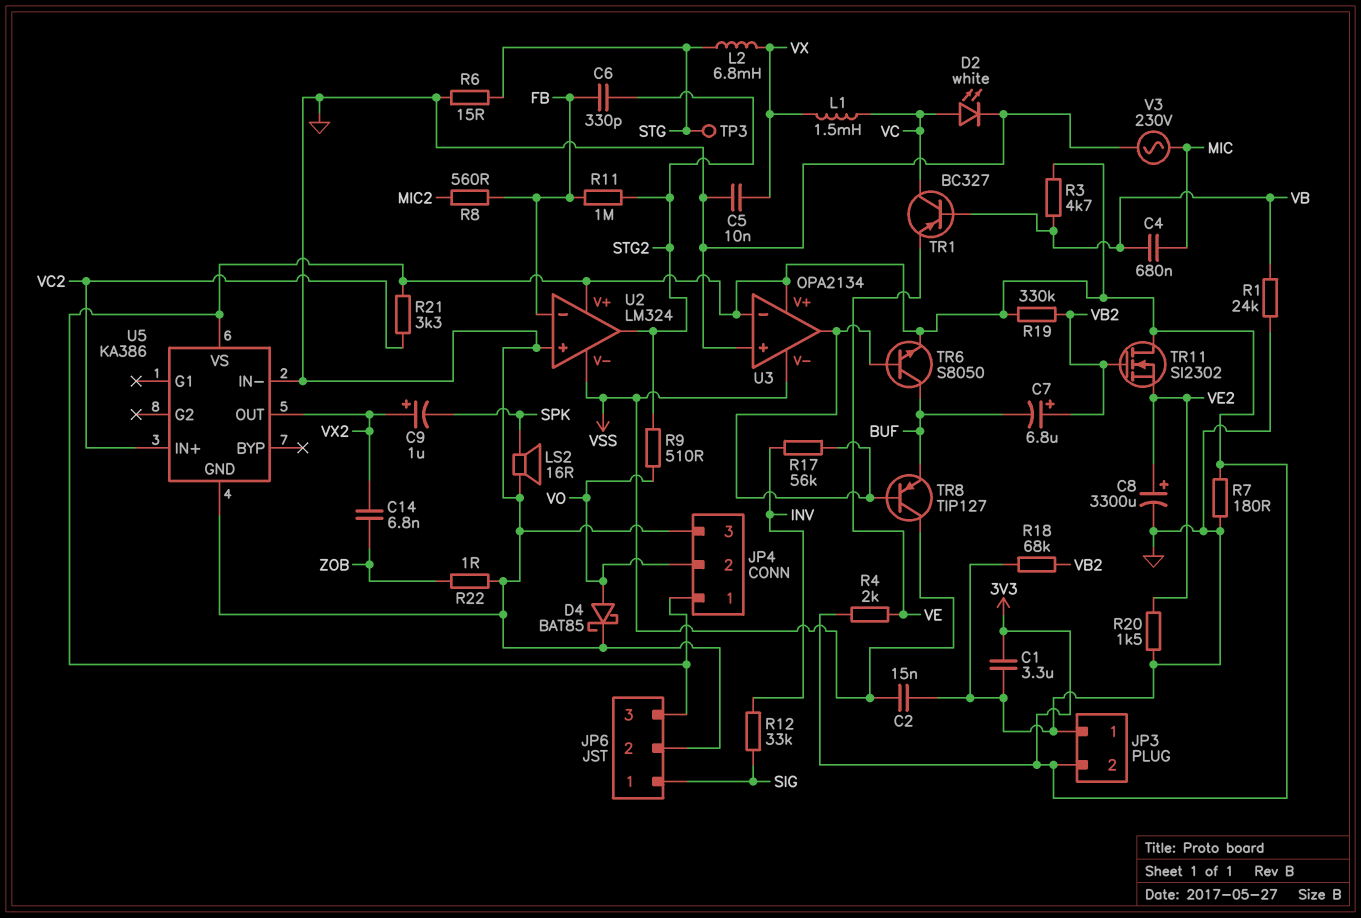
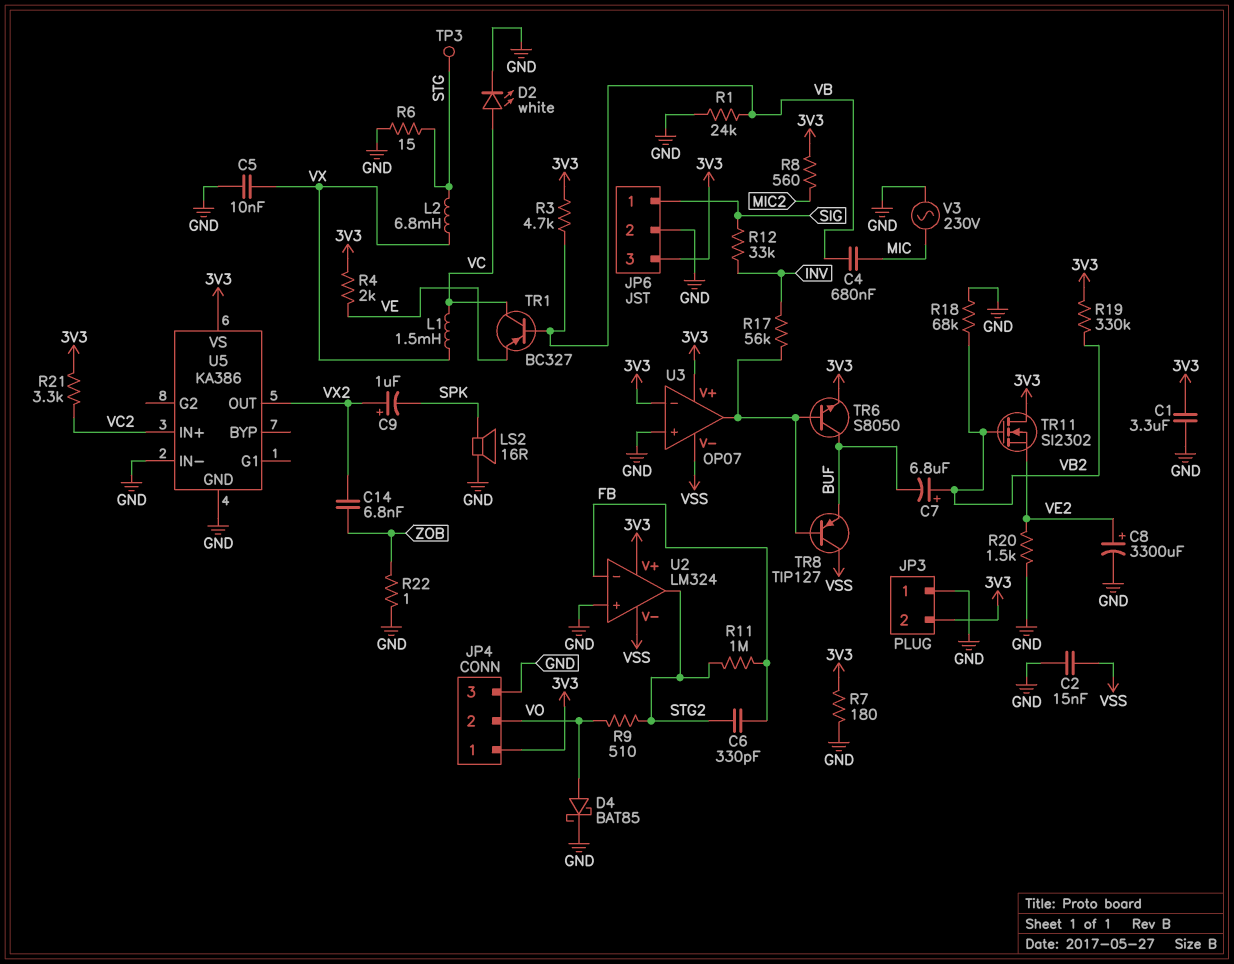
R8: 560 (FB, MIC2) -> 560 (3V3, MIC2)
U3: OPA2134 -> OP07

